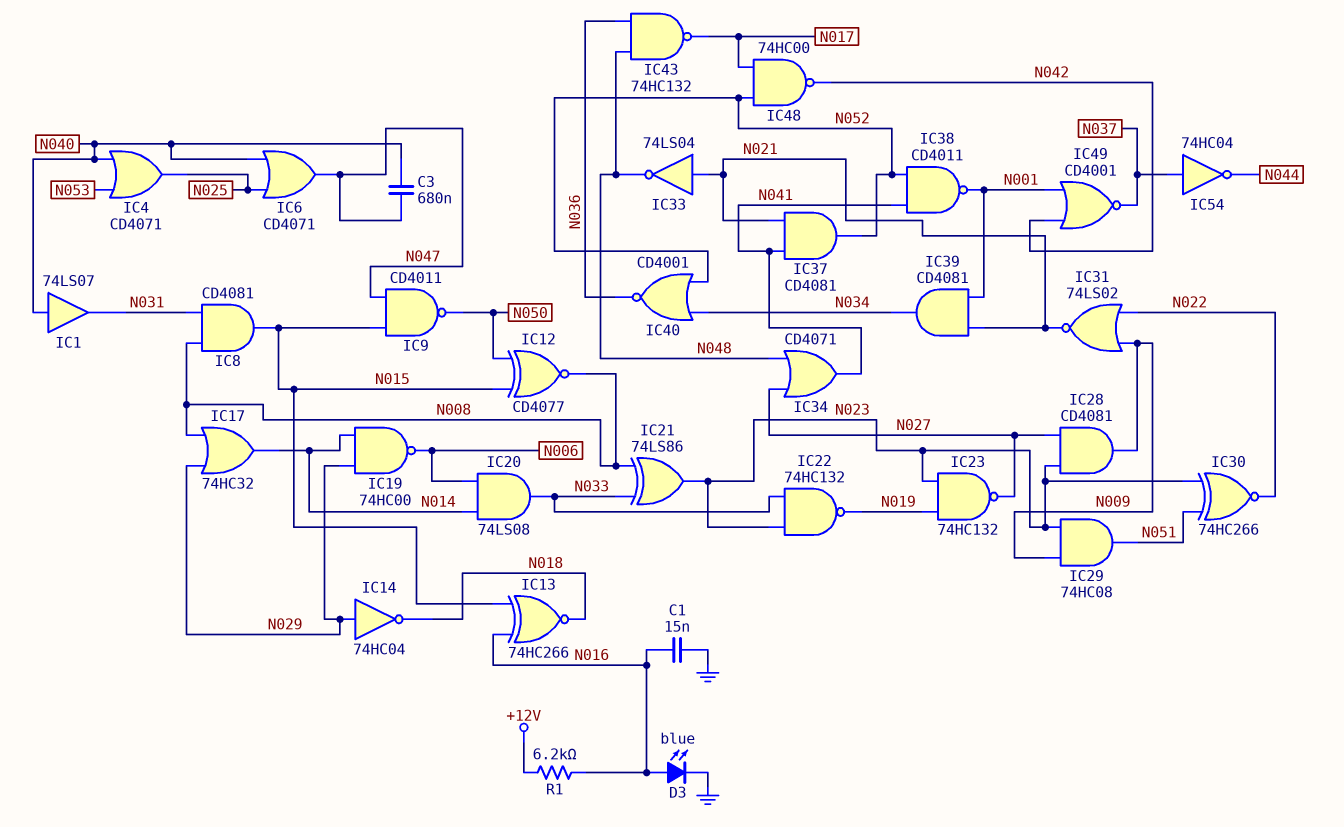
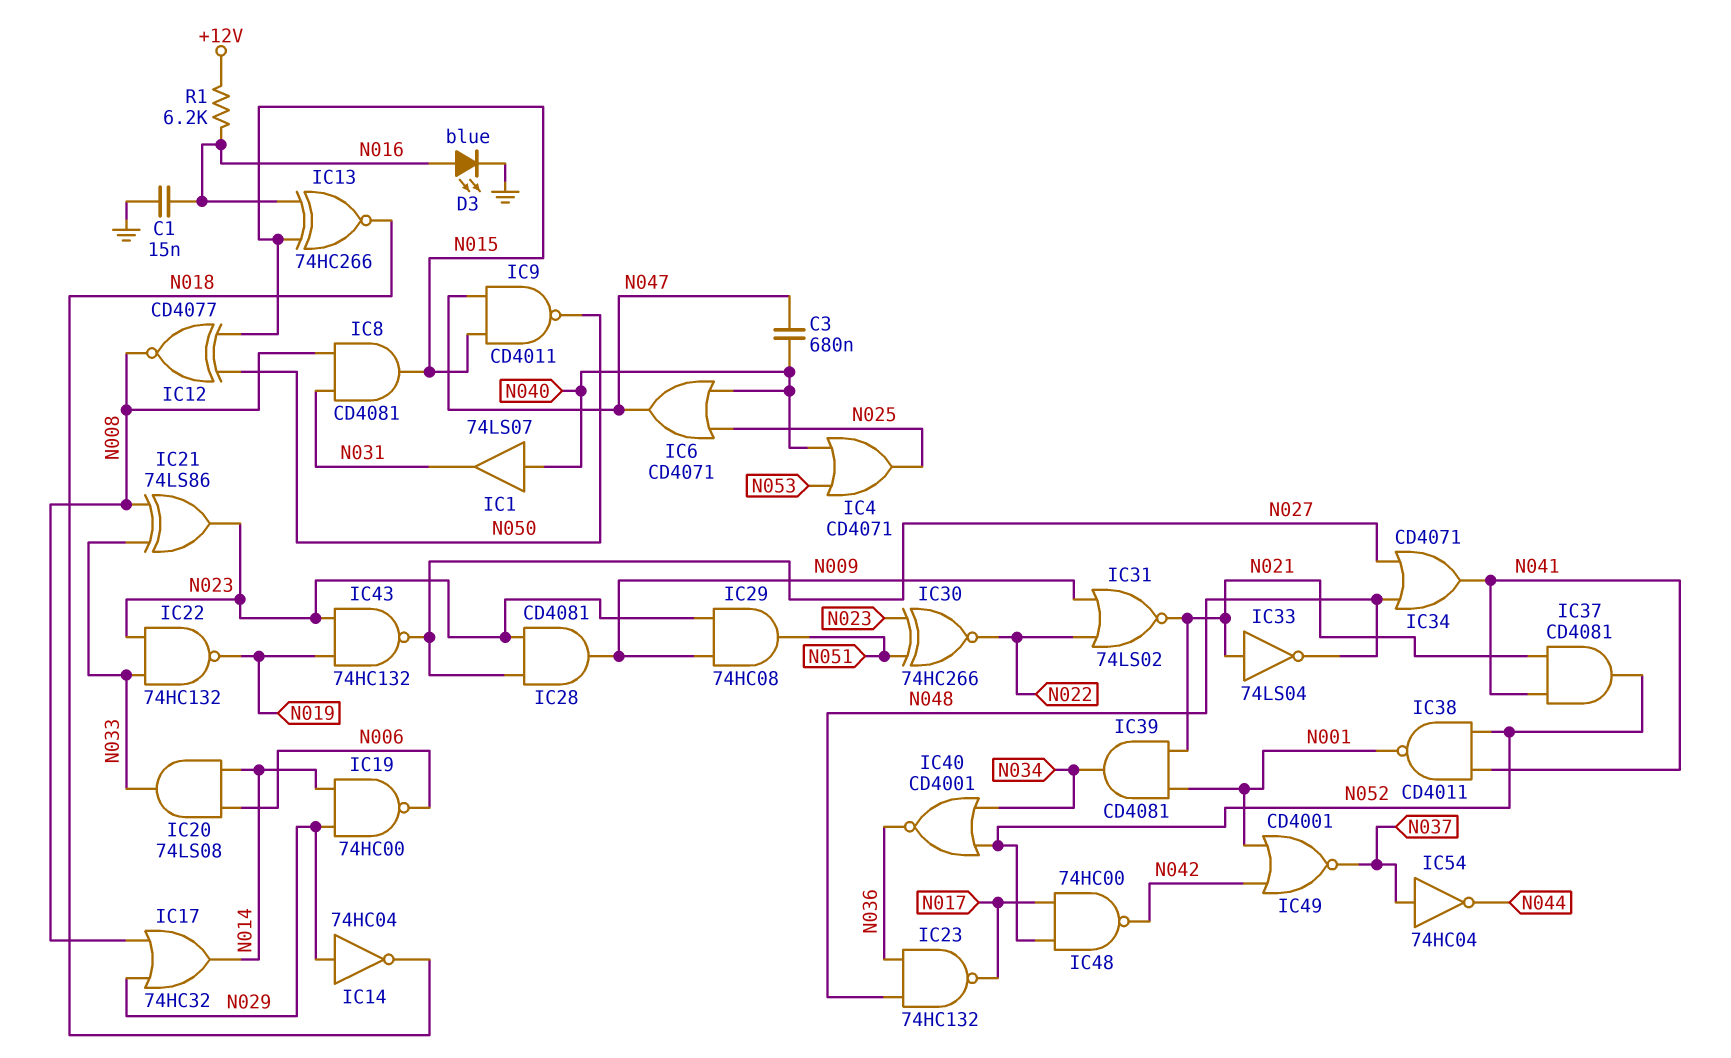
IC23: NAND 74HC132 (in N019, in N023, out N027) -> NAND 74HC132 (in N036, in N048, out N017)
IC43: NAND 74HC132 (in N036, in N048, out N017) -> NAND 74HC132 (in N019, in N023, out N027)

